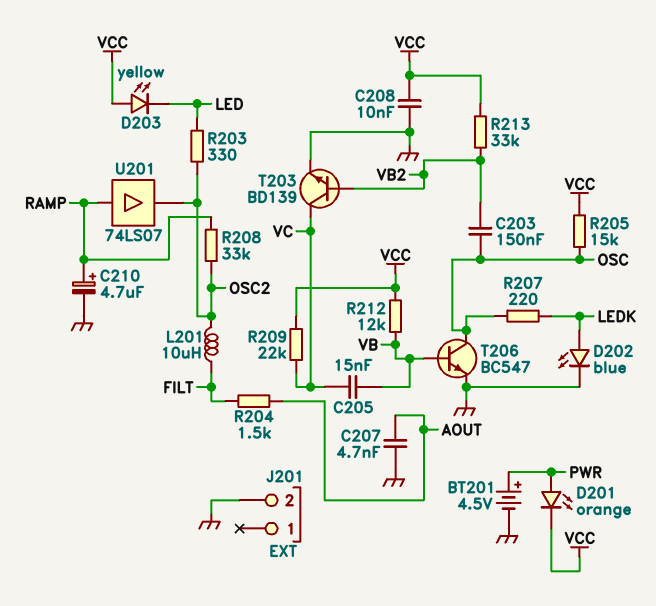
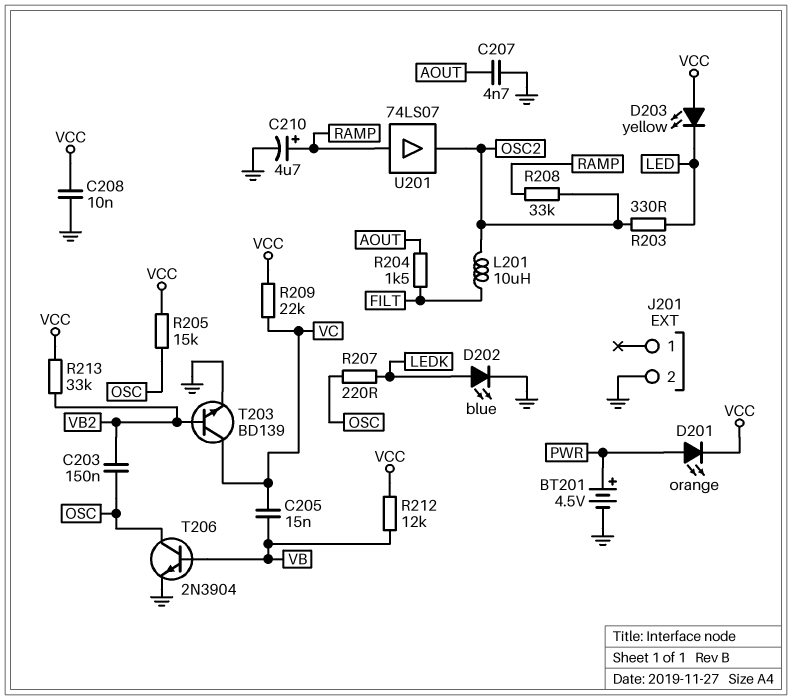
T206: NPN BC547 (B VB, C OSC, E GND) -> NPN 2N3904 (B VB, C OSC, E GND)

